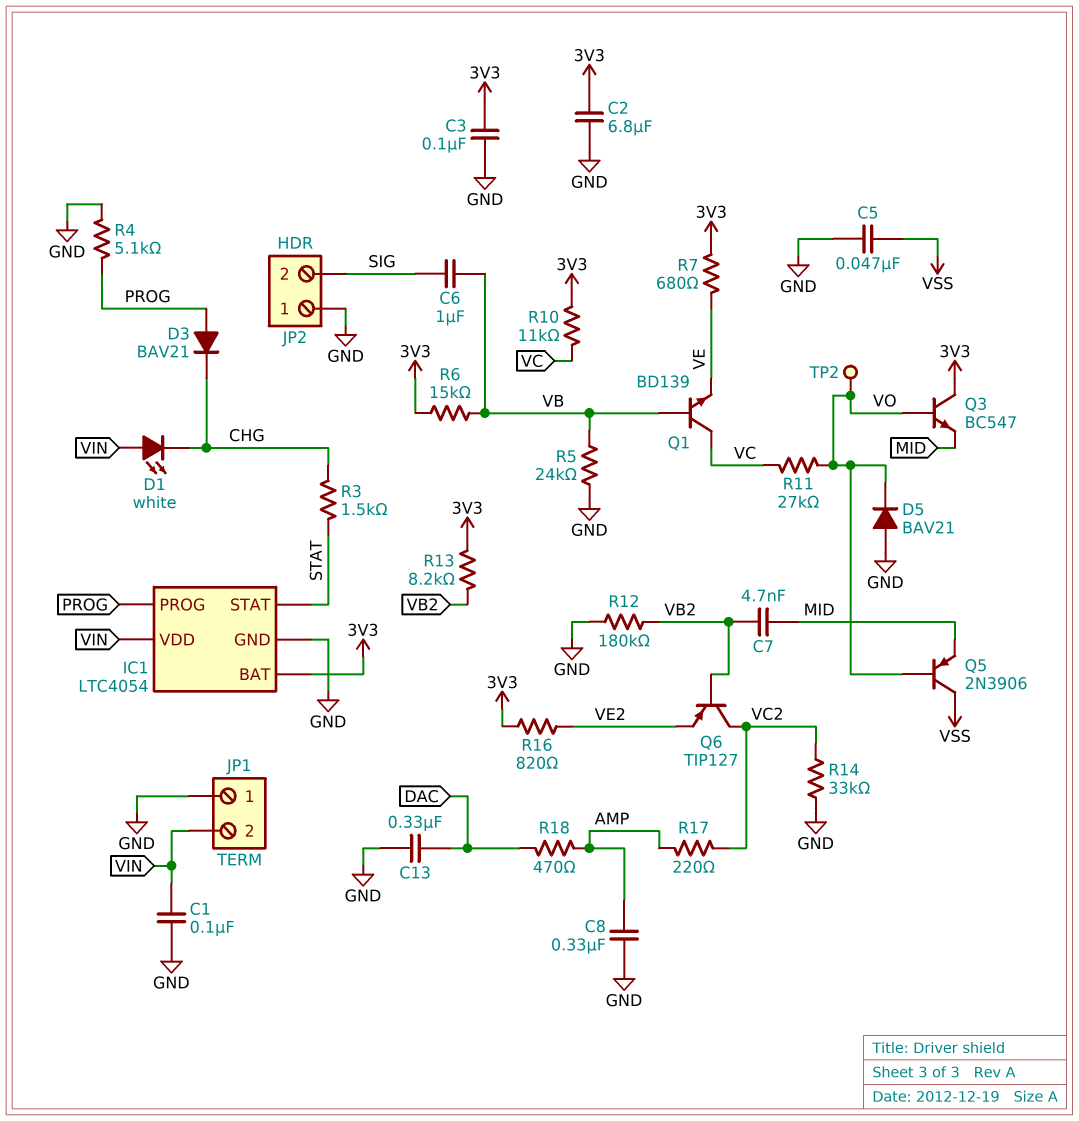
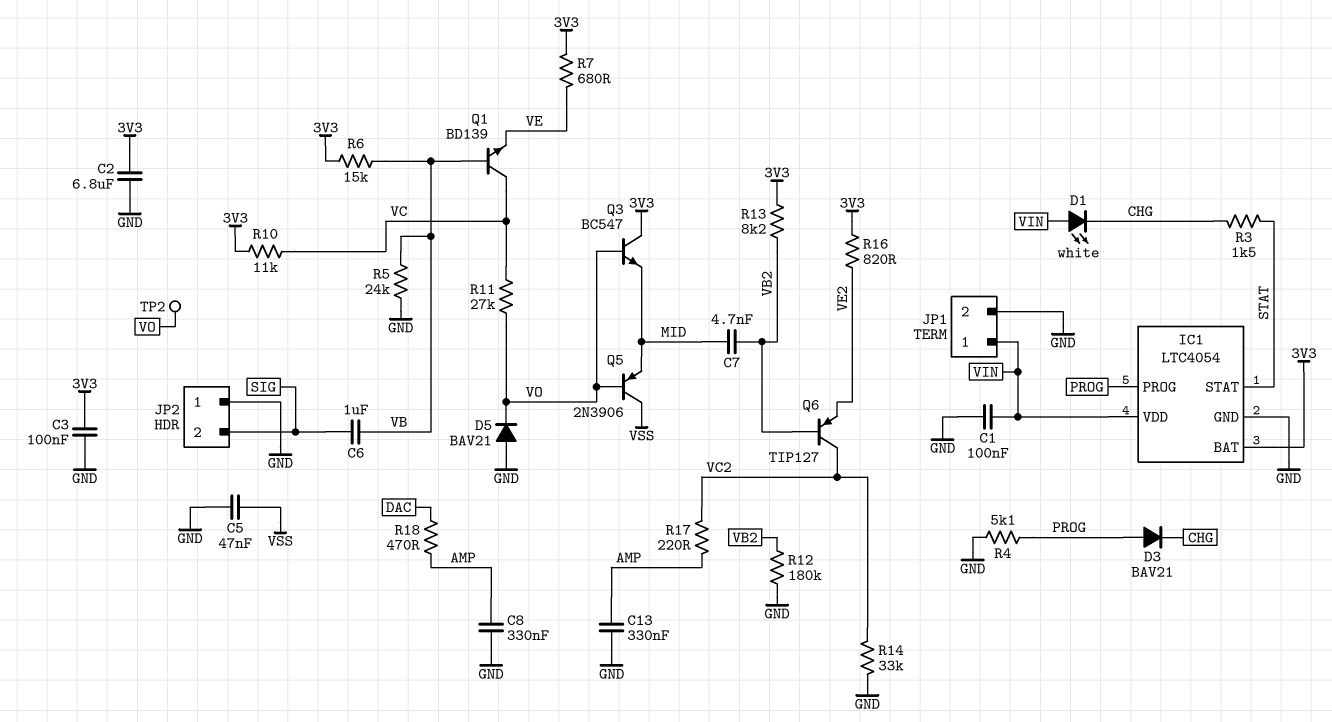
C13: 330nF (DAC, GND) -> 330nF (AMP, GND)
JP1 pin 1: GND -> VIN
JP1 pin 2: VIN -> GND

